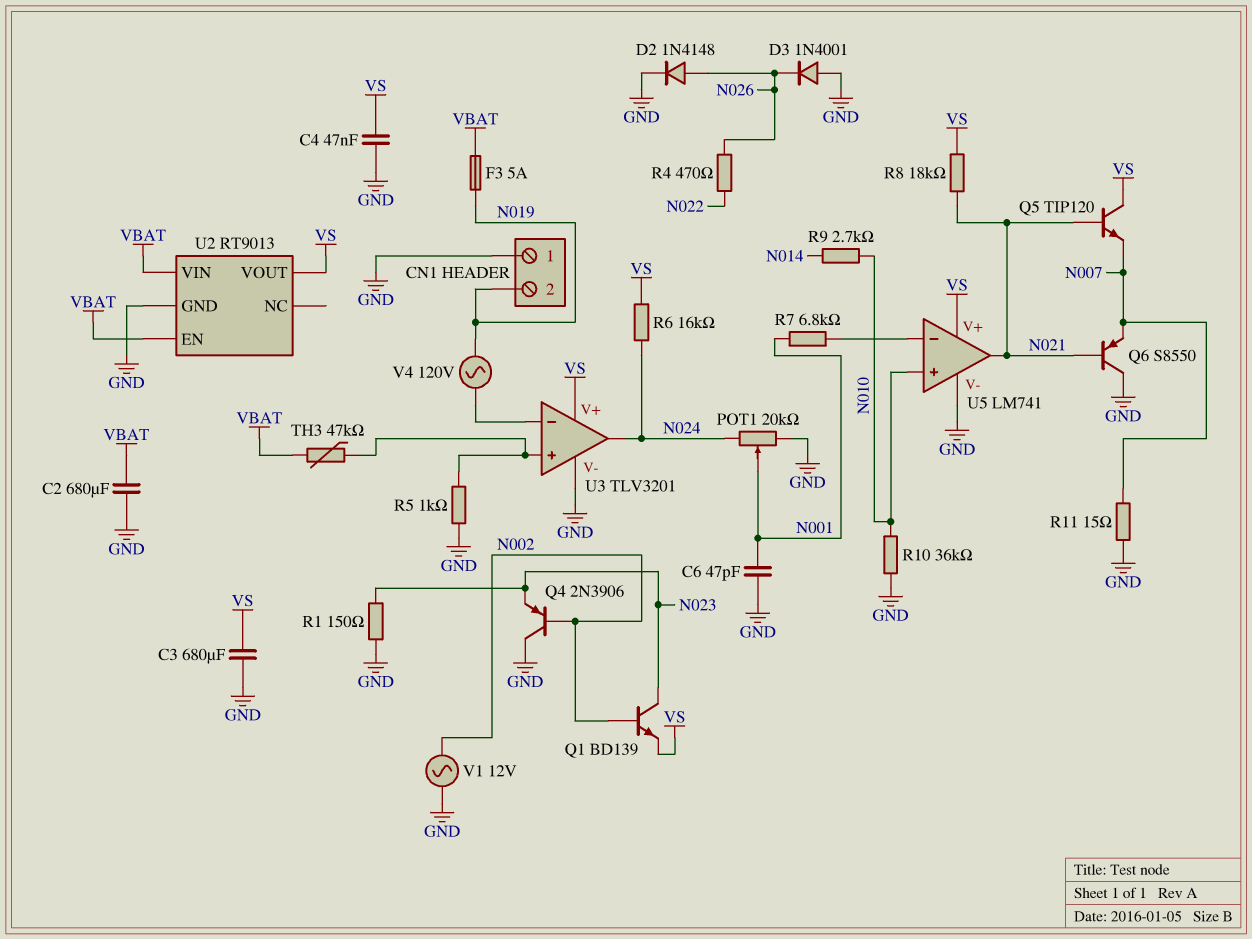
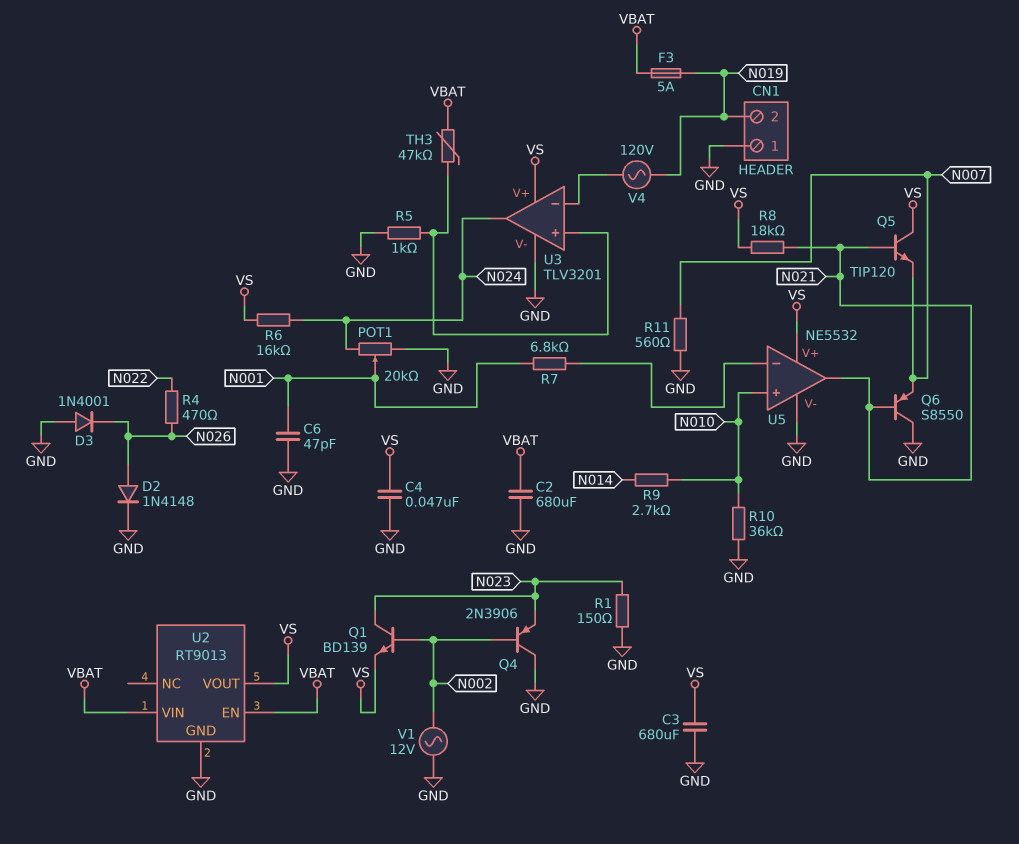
R11: 15 (GND, N007) -> 560 (GND, N007)
U5: LM741 -> NE5532

